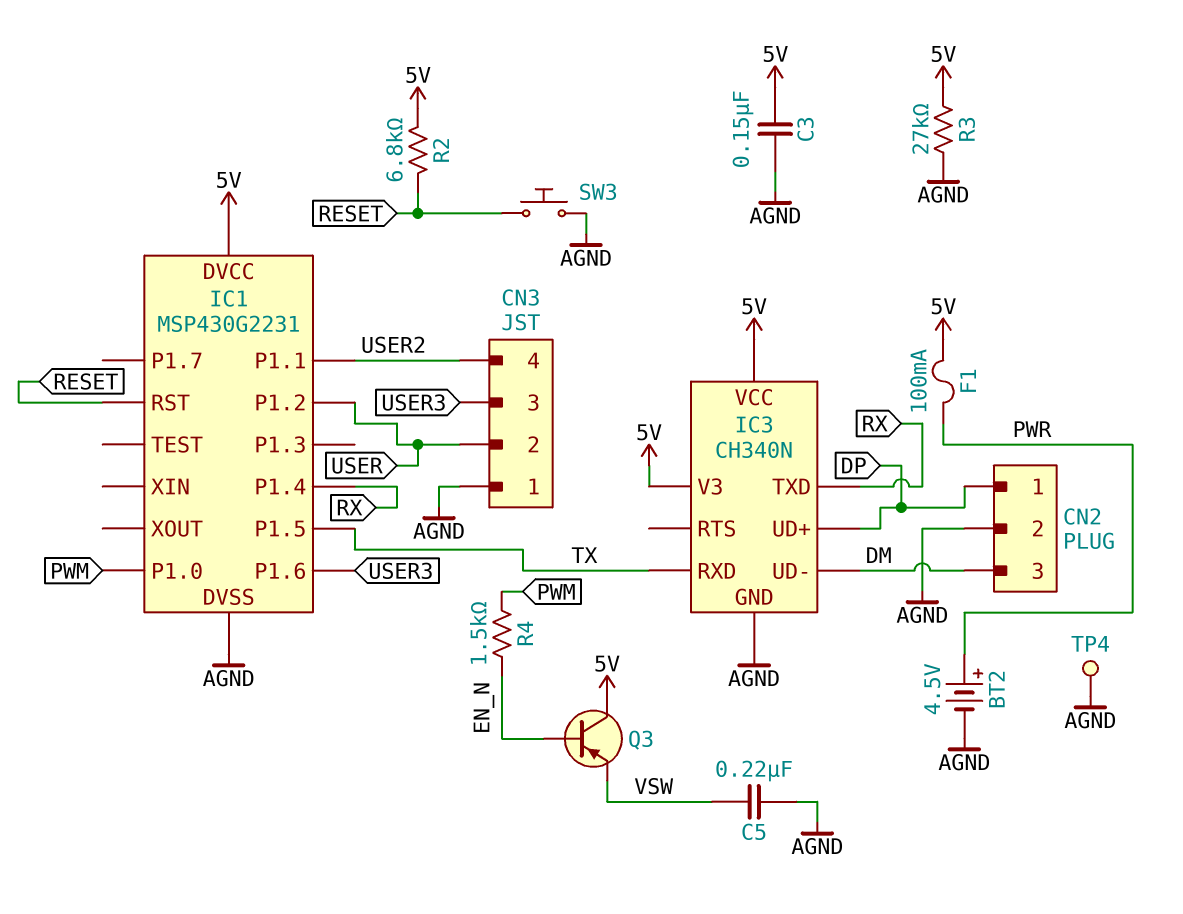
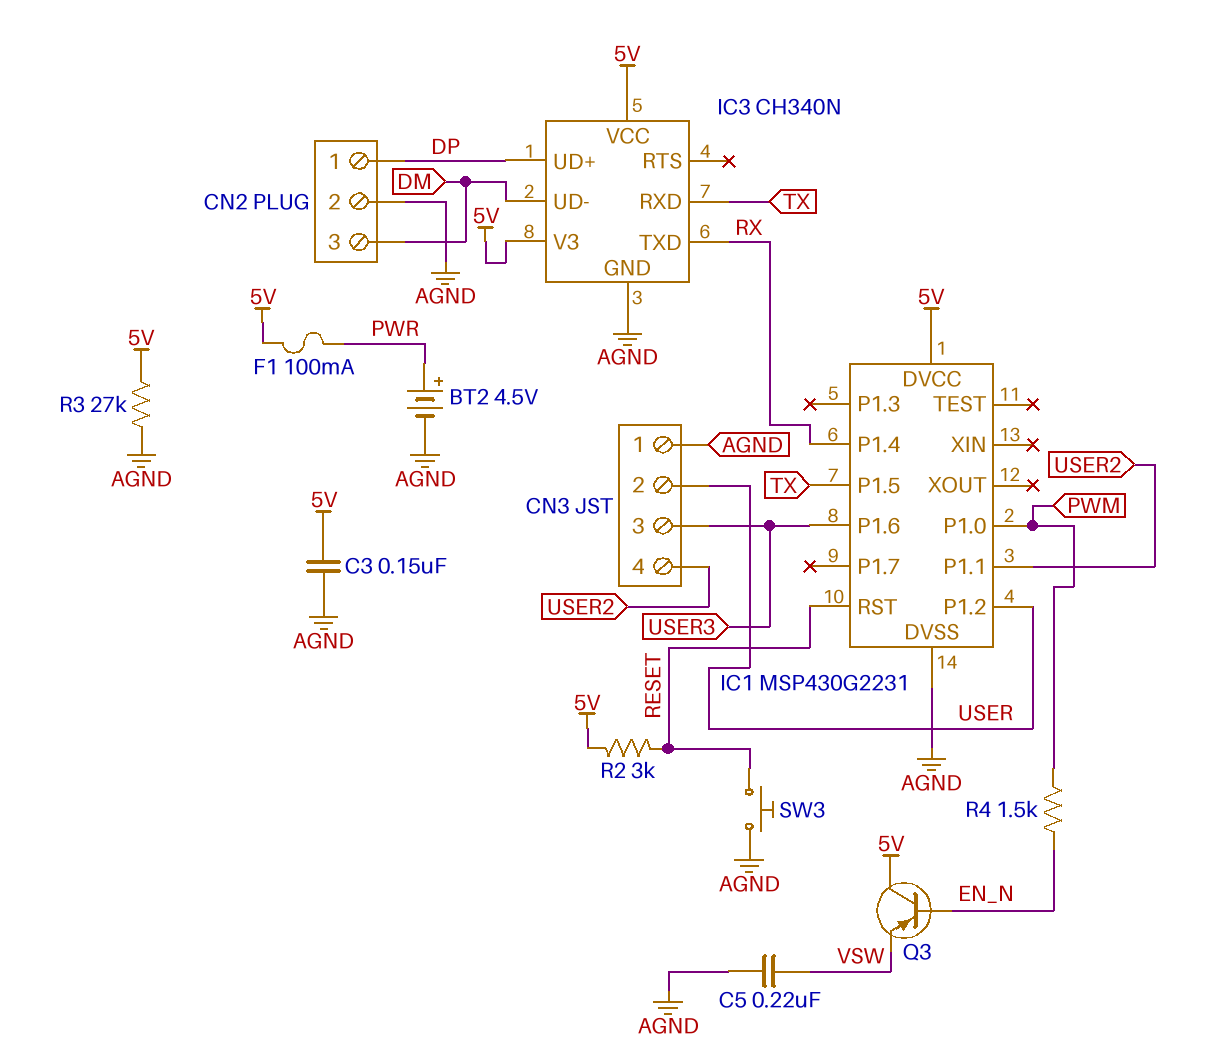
R2: 6.8k (5V, RESET) -> 3k (5V, RESET)
TP4: test point (AGND) -> none

